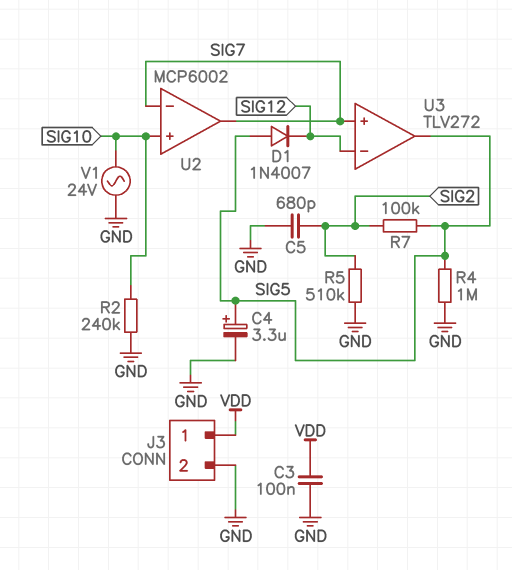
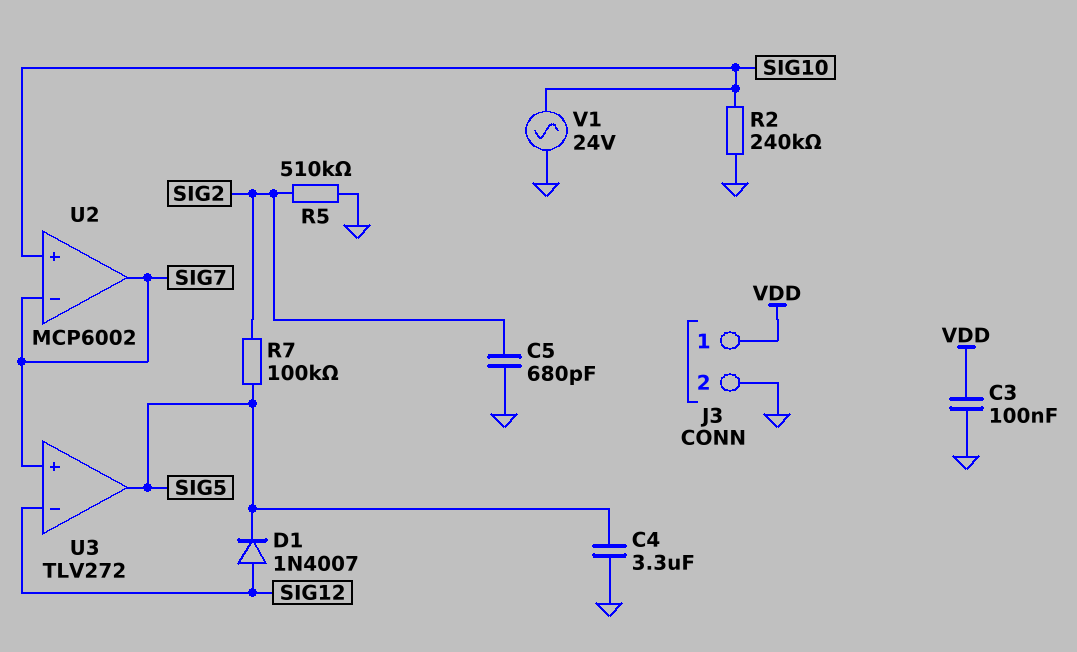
C4: 3.3uF (plus SIG5, minus GND) -> 3.3uF (GND, SIG5)
D1: diode 1N4007 (A SIG5, K SIG12) -> diode 1N4007 (A SIG12, K SIG5)
R4: 1M (GND, SIG5) -> none

